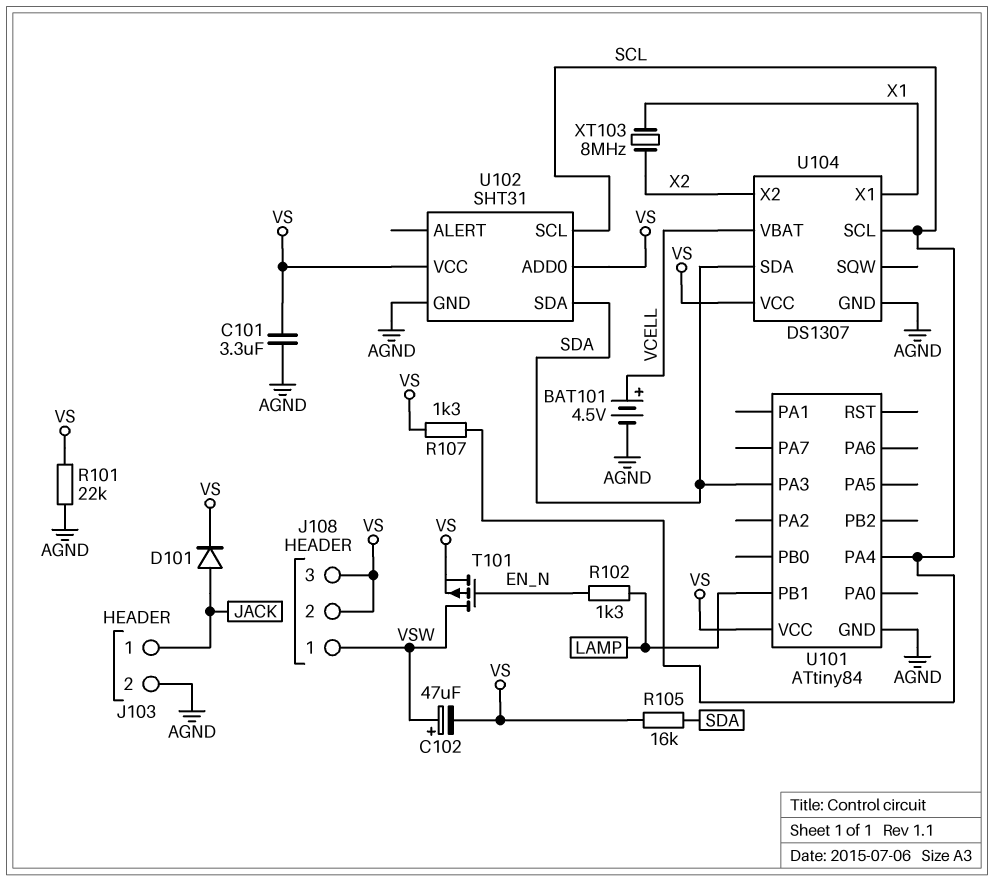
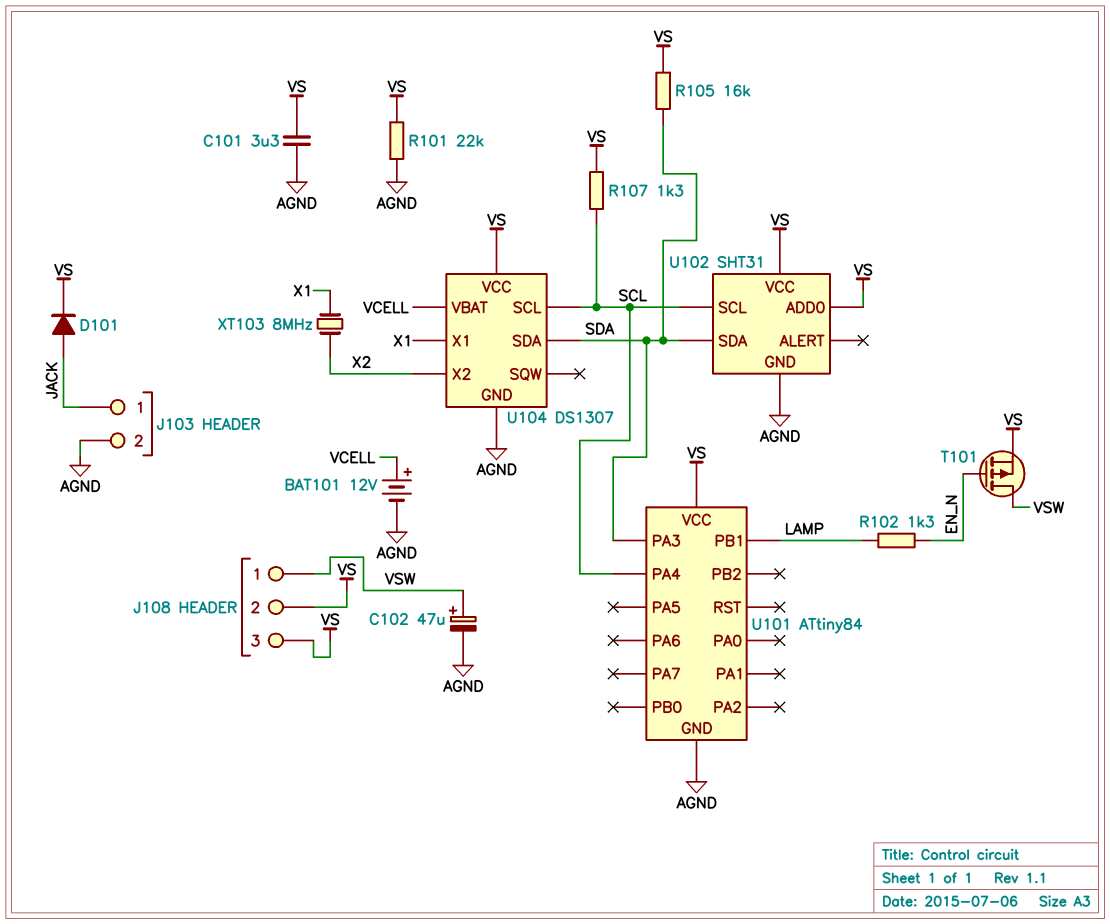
BAT101: 4.5V (plus VCELL, minus AGND) -> 12V (plus VCELL, minus AGND)
C102: 47uF (plus VSW, minus VS) -> 47uF (plus VSW, minus AGND)

